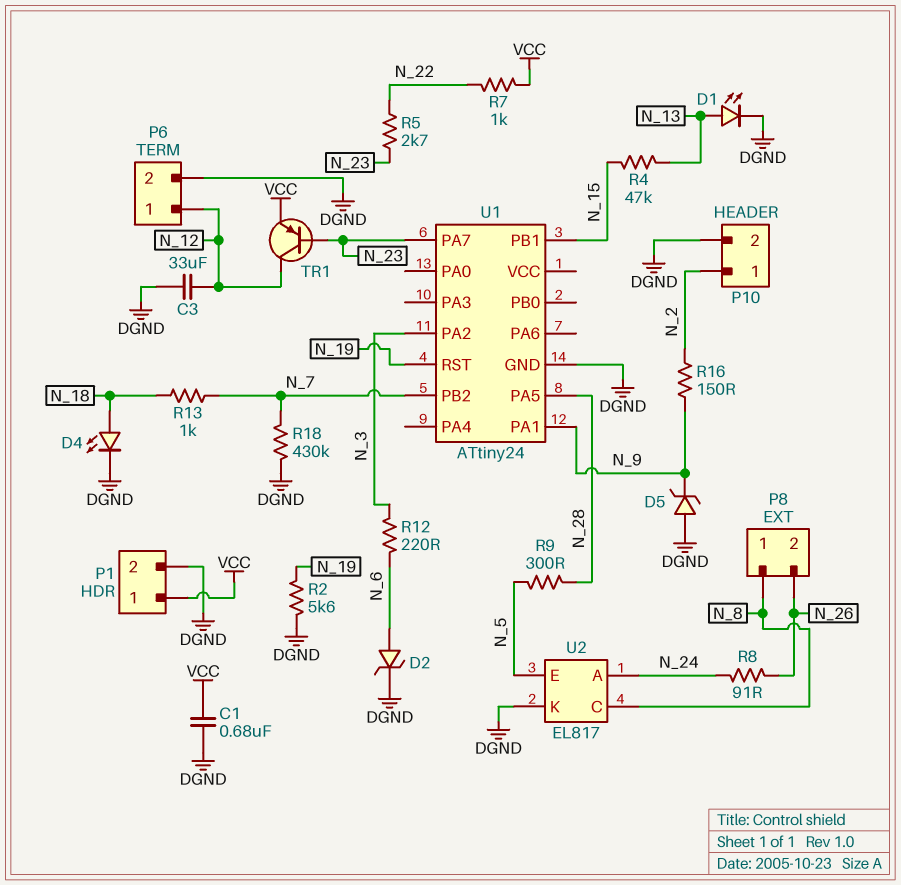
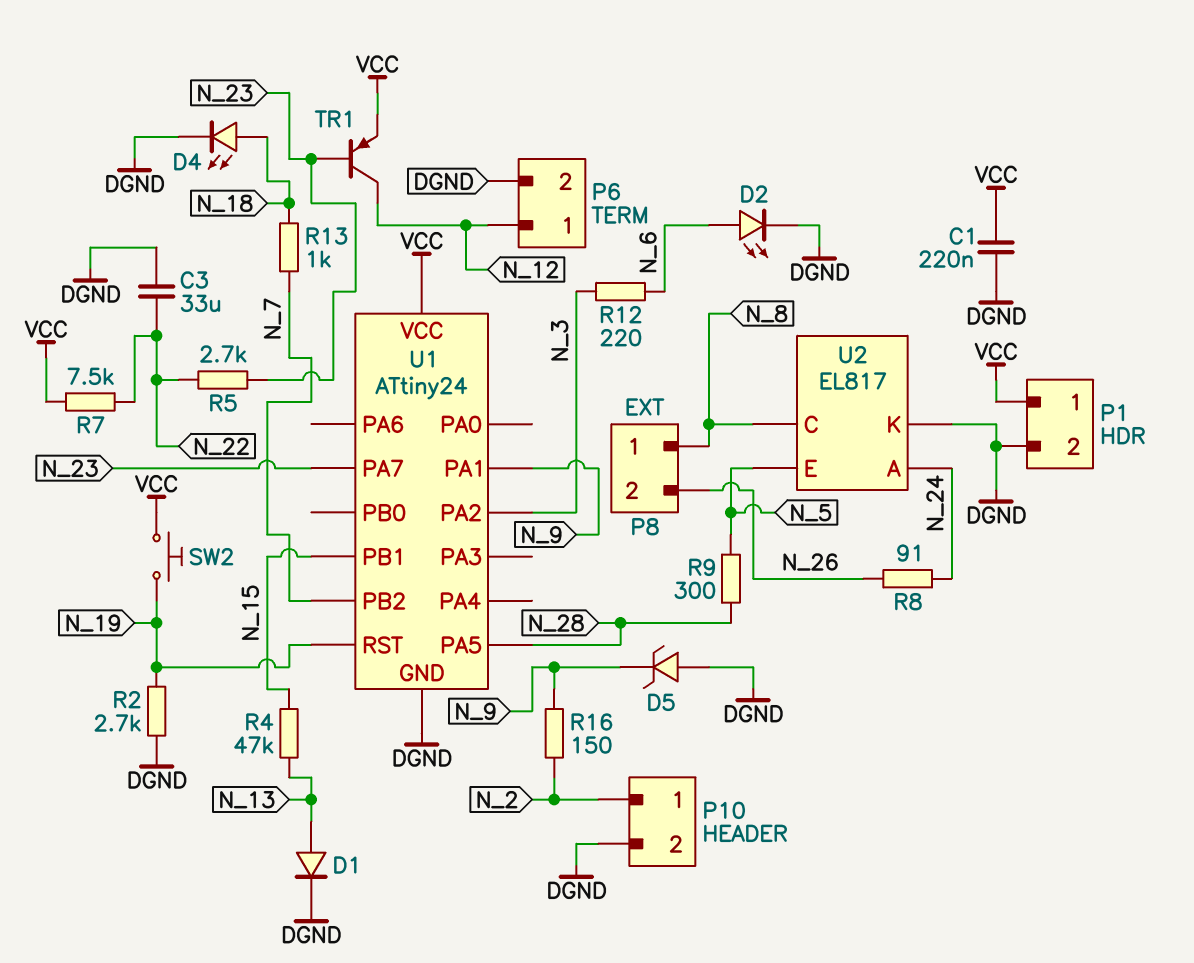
C1: 680nF (DGND, VCC) -> 220nF (DGND, VCC)
C3: 33uF (DGND, N_12) -> 33uF (DGND, N_22)
D1: LED (A N_13, K DGND) -> diode (A N_13, K DGND)
D2: zener (A N_6, K DGND) -> LED (A N_6, K DGND)
R2: 5.6k (DGND, N_19) -> 2.7k (DGND, N_19)
R7: 1k (N_22, VCC) -> 7.5k (N_22, VCC)
R18: 430k (DGND, N_7) -> none
SW2: none -> button (N_19, VCC)
U1 pin VCC: none -> VCC

